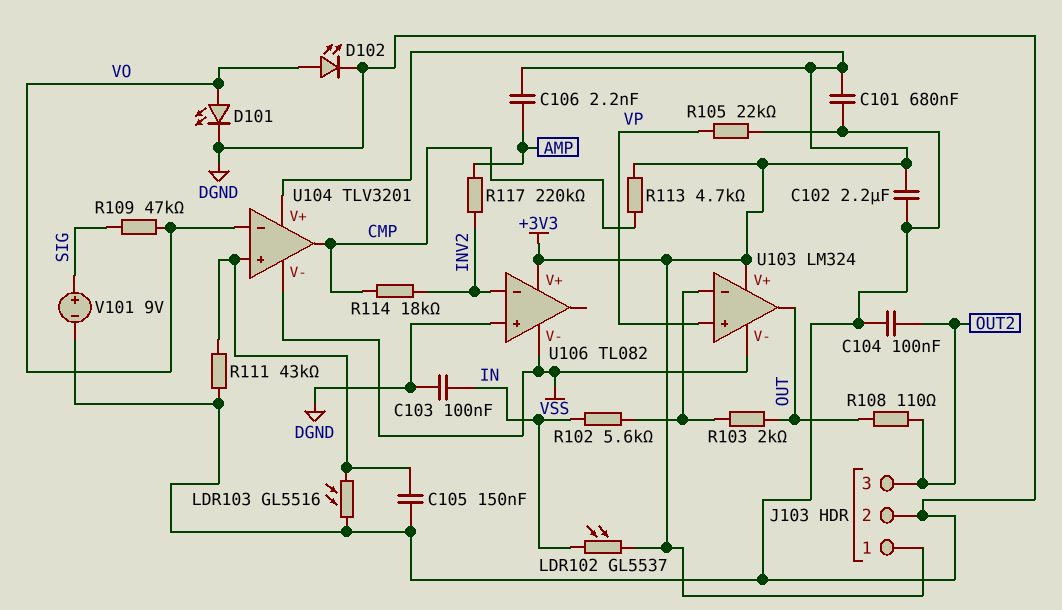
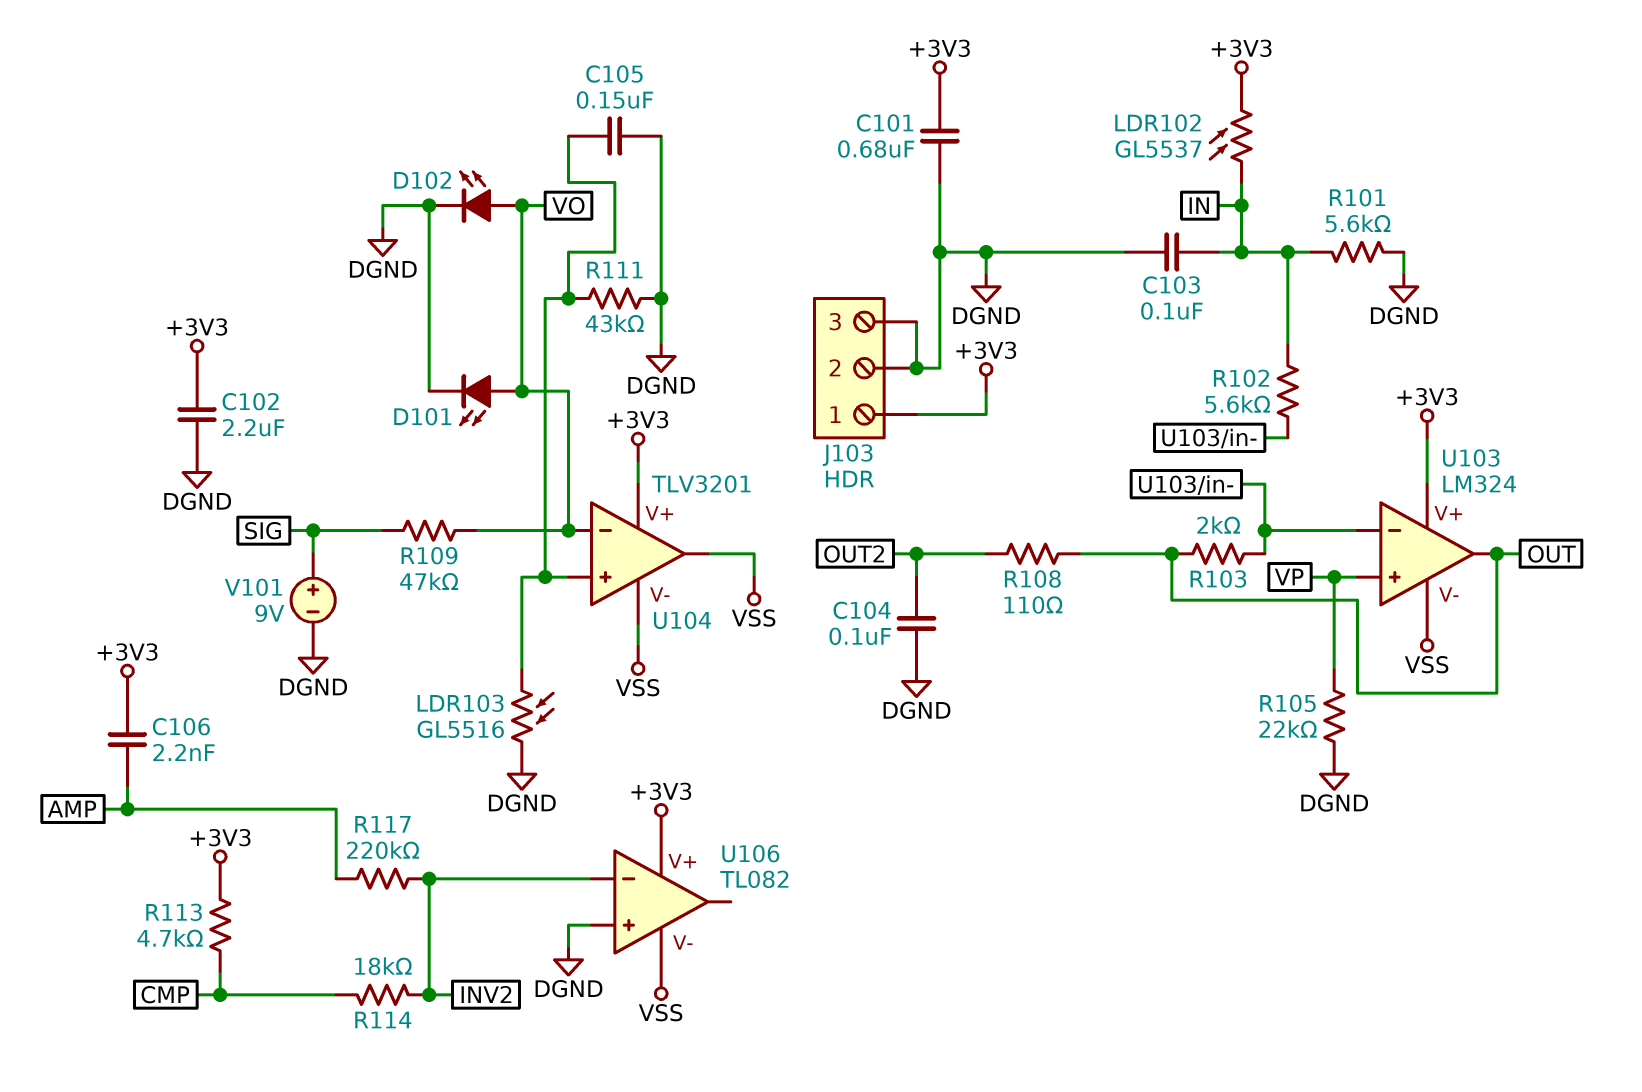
J103 pin 3: OUT2 -> DGND
R101: none -> 5.6k (DGND, IN)
U104 pin out: CMP -> VSS

